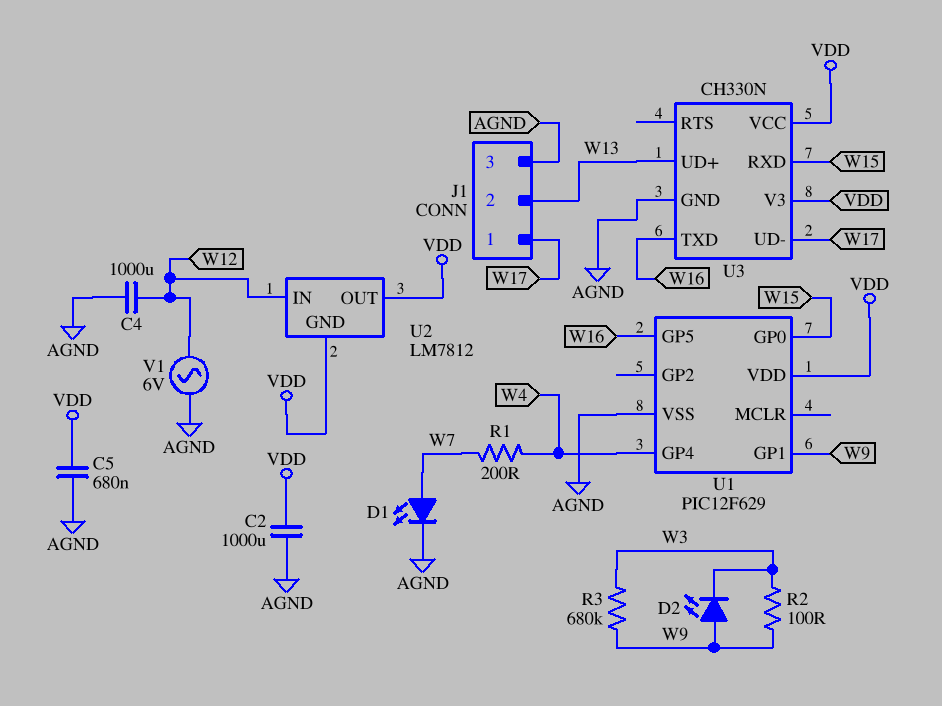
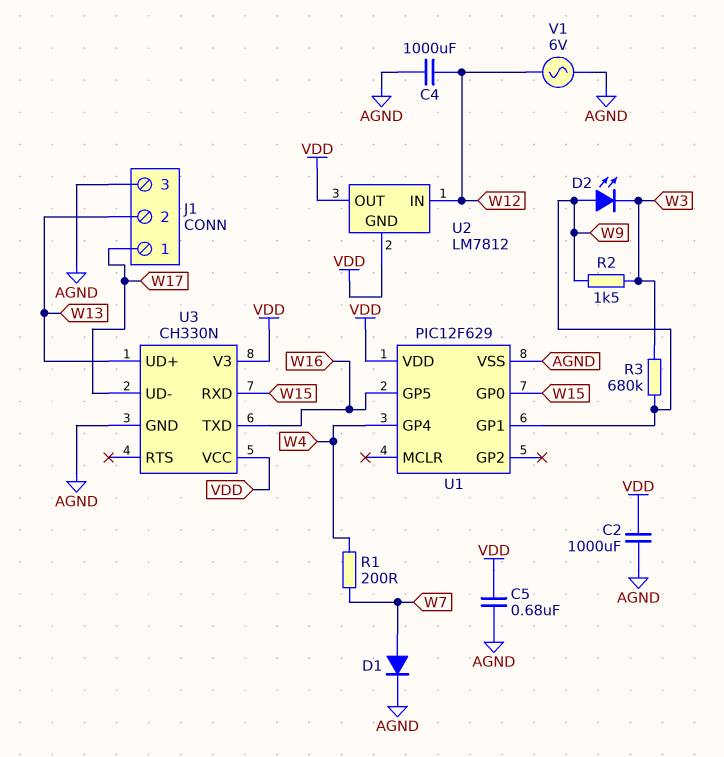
D1: LED (A W7, K AGND) -> diode (A W7, K AGND)
R2: 100 (W3, W9) -> 1.5k (W3, W9)

